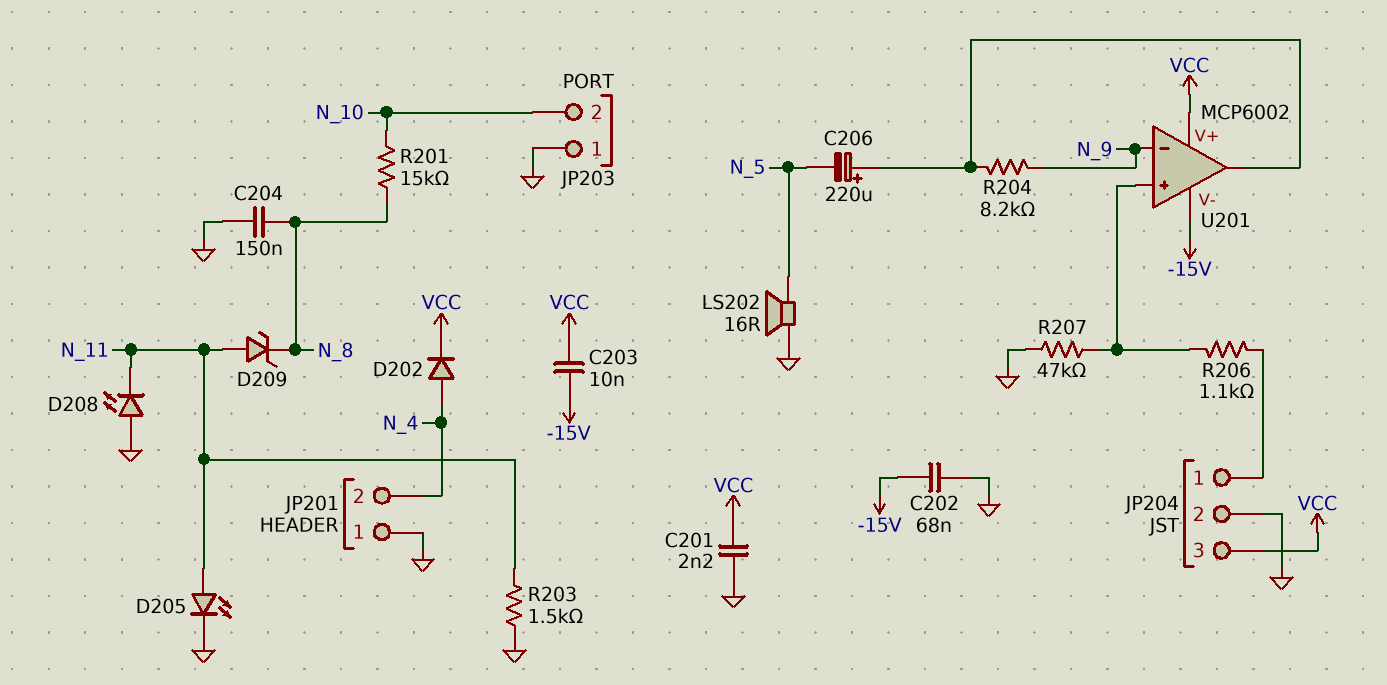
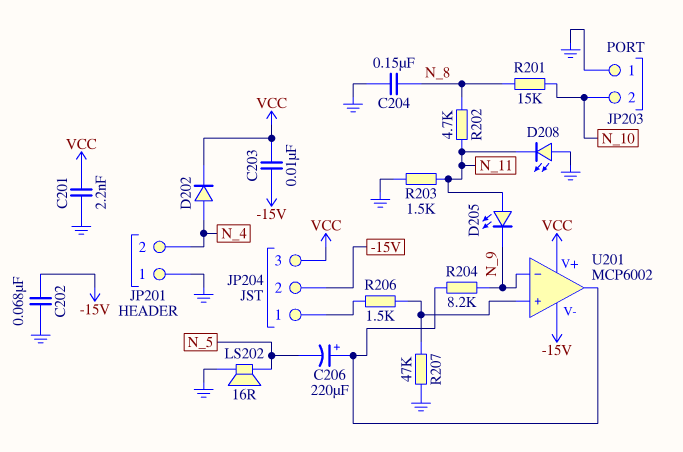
D205: LED (A N_11, K GND) -> LED (A N_11, K N_9)
D209: zener (A N_11, K N_8) -> none
JP204 pin 2: GND -> -15V
R202: none -> 4.7k (N_8, N_11)
R206: 1.1k (JP204/1, U201/in+) -> 1.5k (JP204/1, U201/in+)

